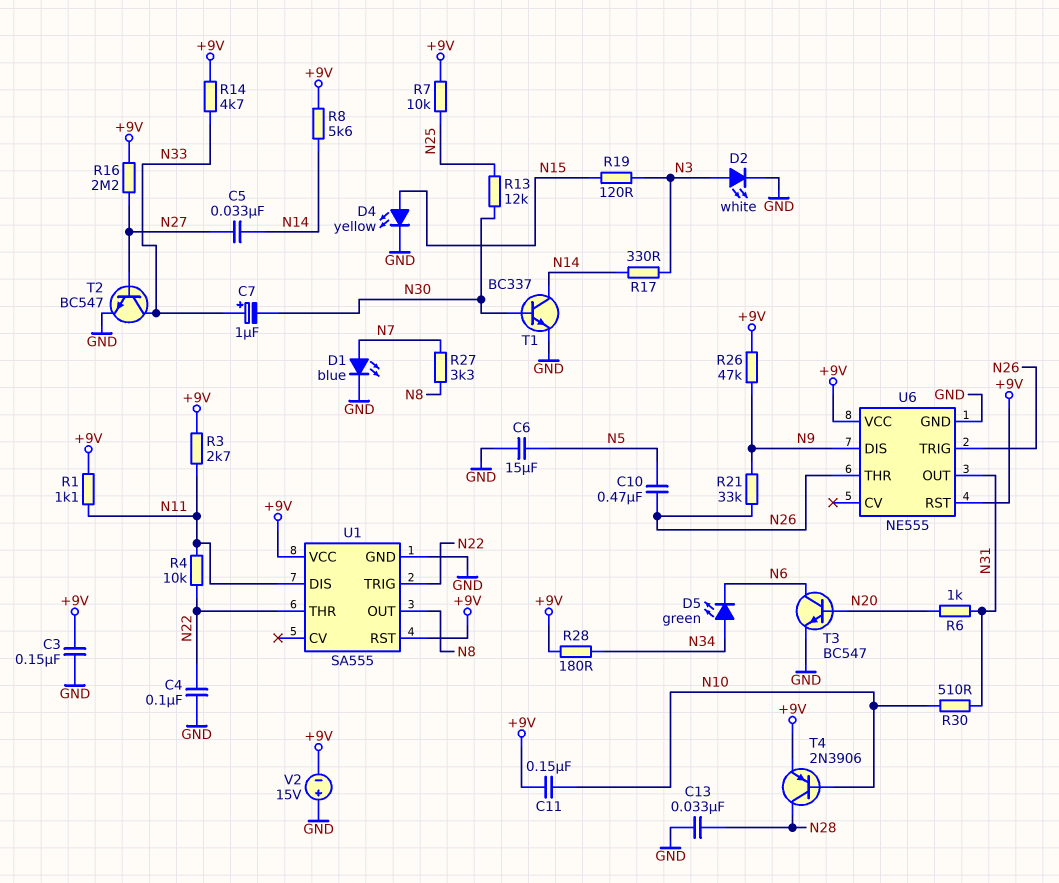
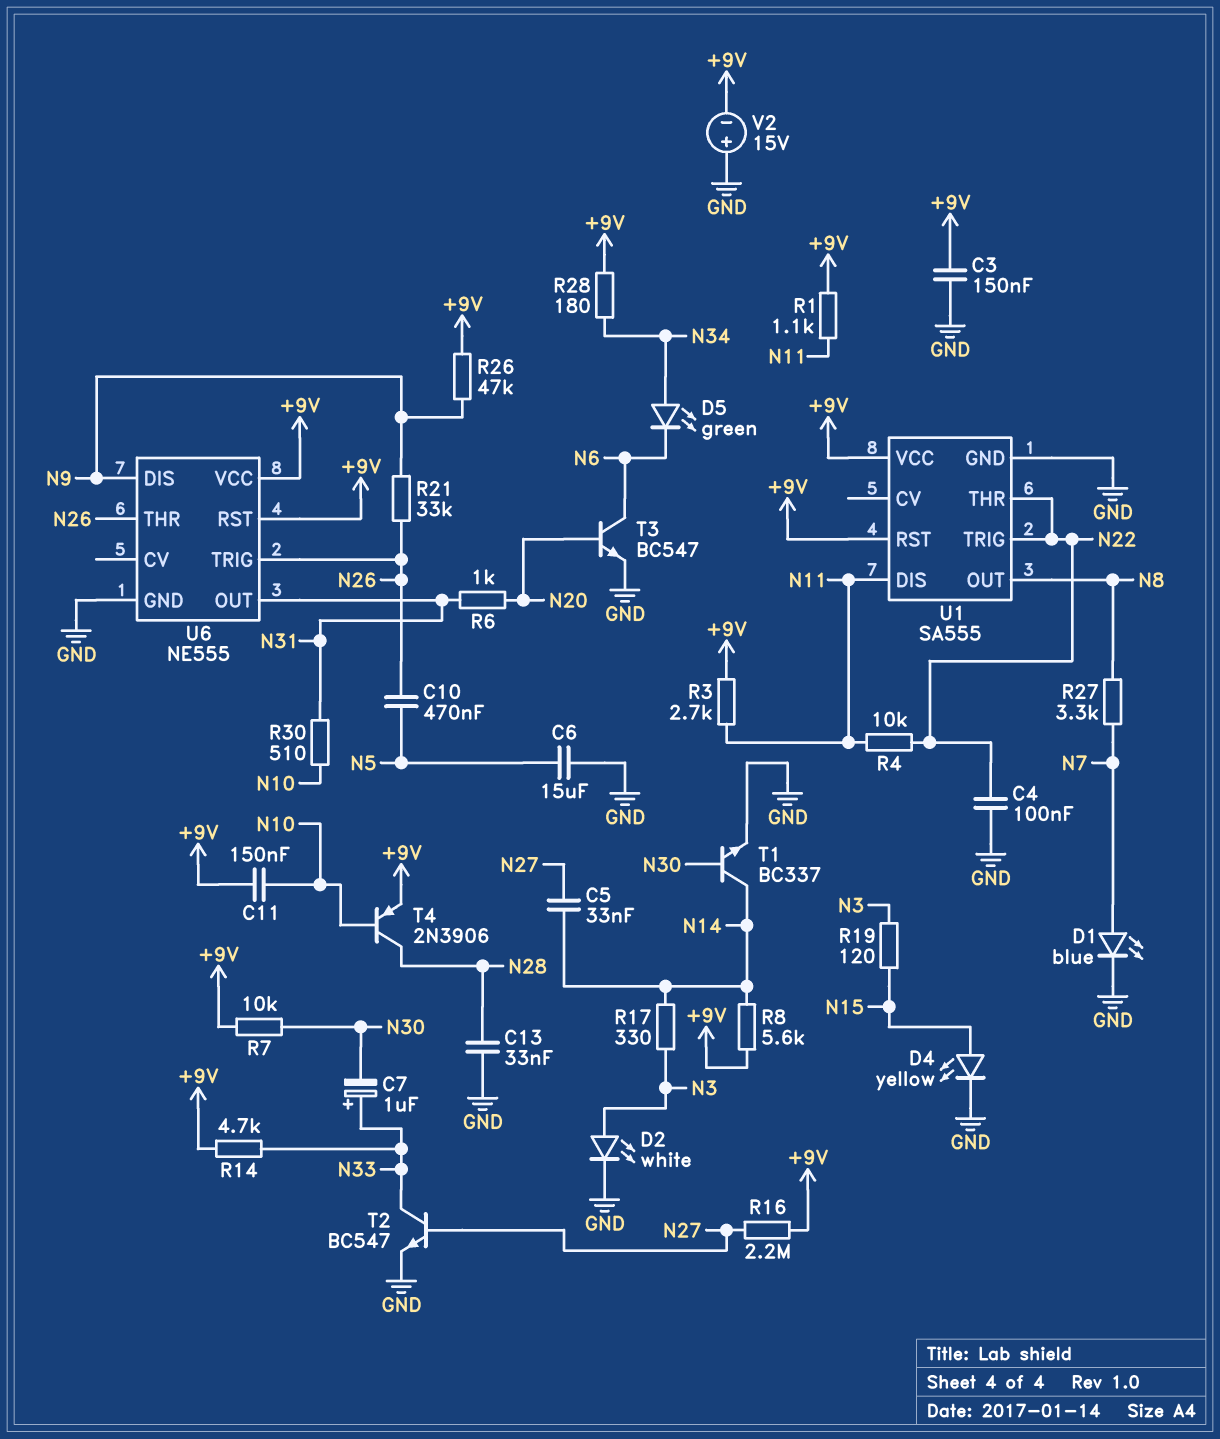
R7: 10k (+9V, N25) -> 10k (+9V, N30)
R13: 12k (N25, N30) -> none

